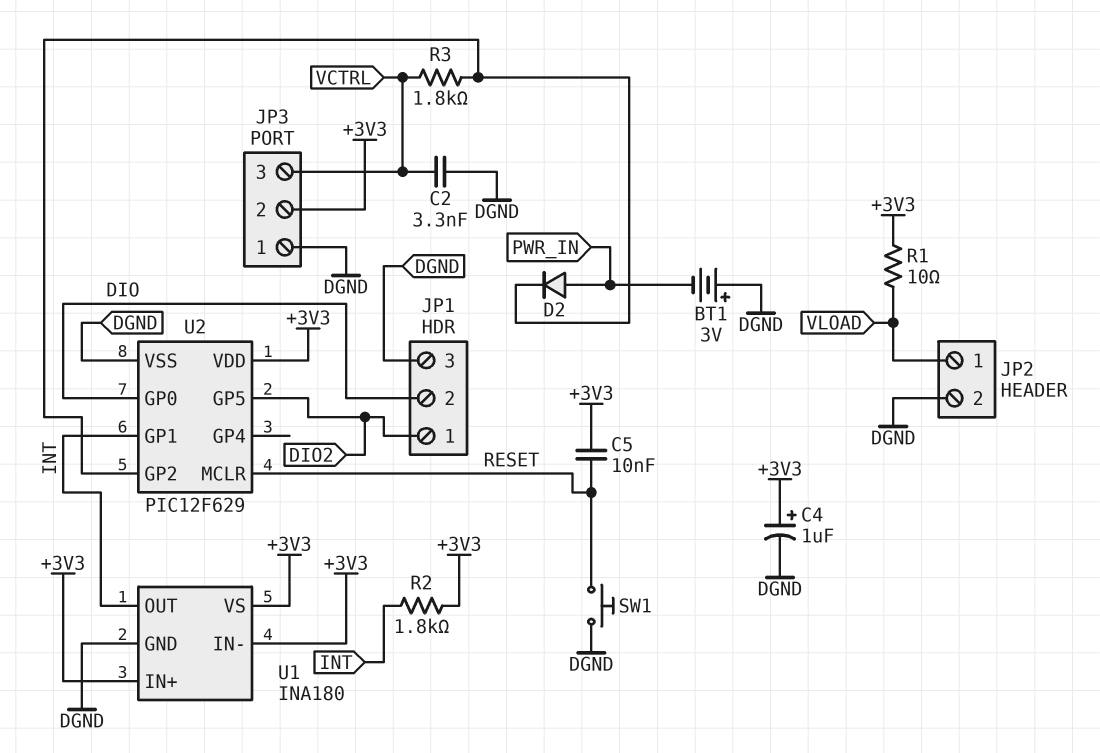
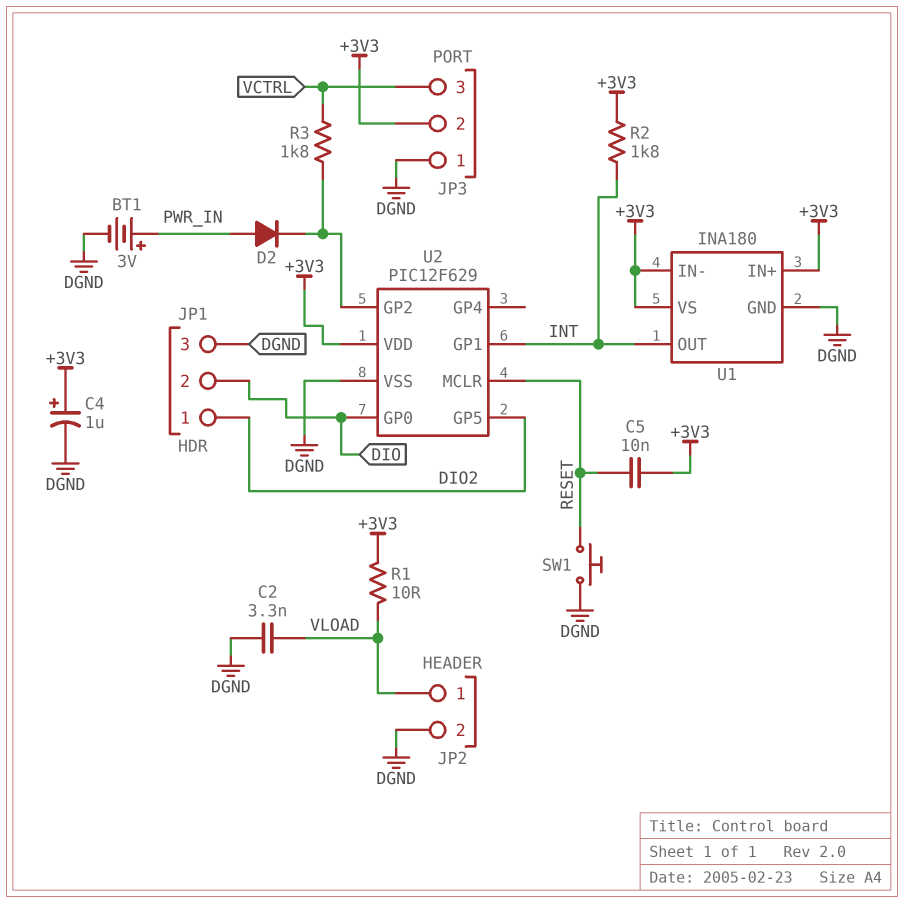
BT1: 3V (plus DGND, minus PWR_IN) -> 3V (plus PWR_IN, minus DGND)
C2: 3.3nF (DGND, VCTRL) -> 3.3nF (DGND, VLOAD)

